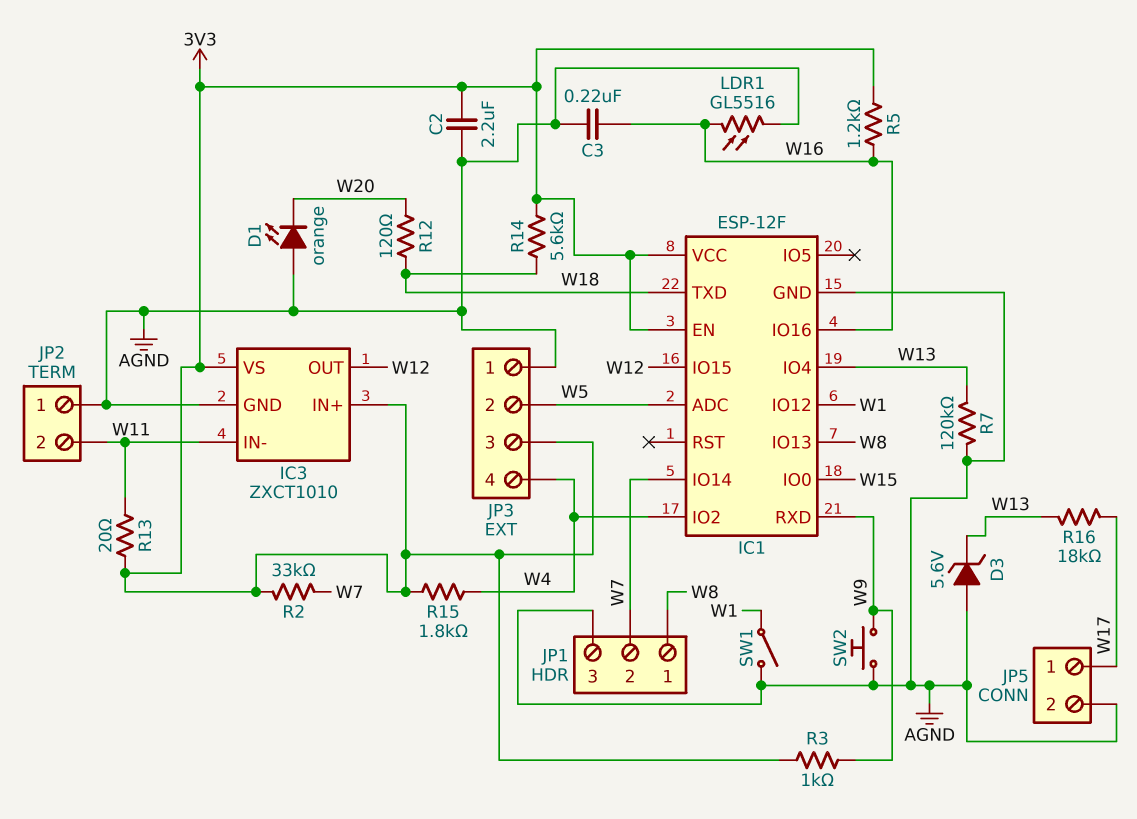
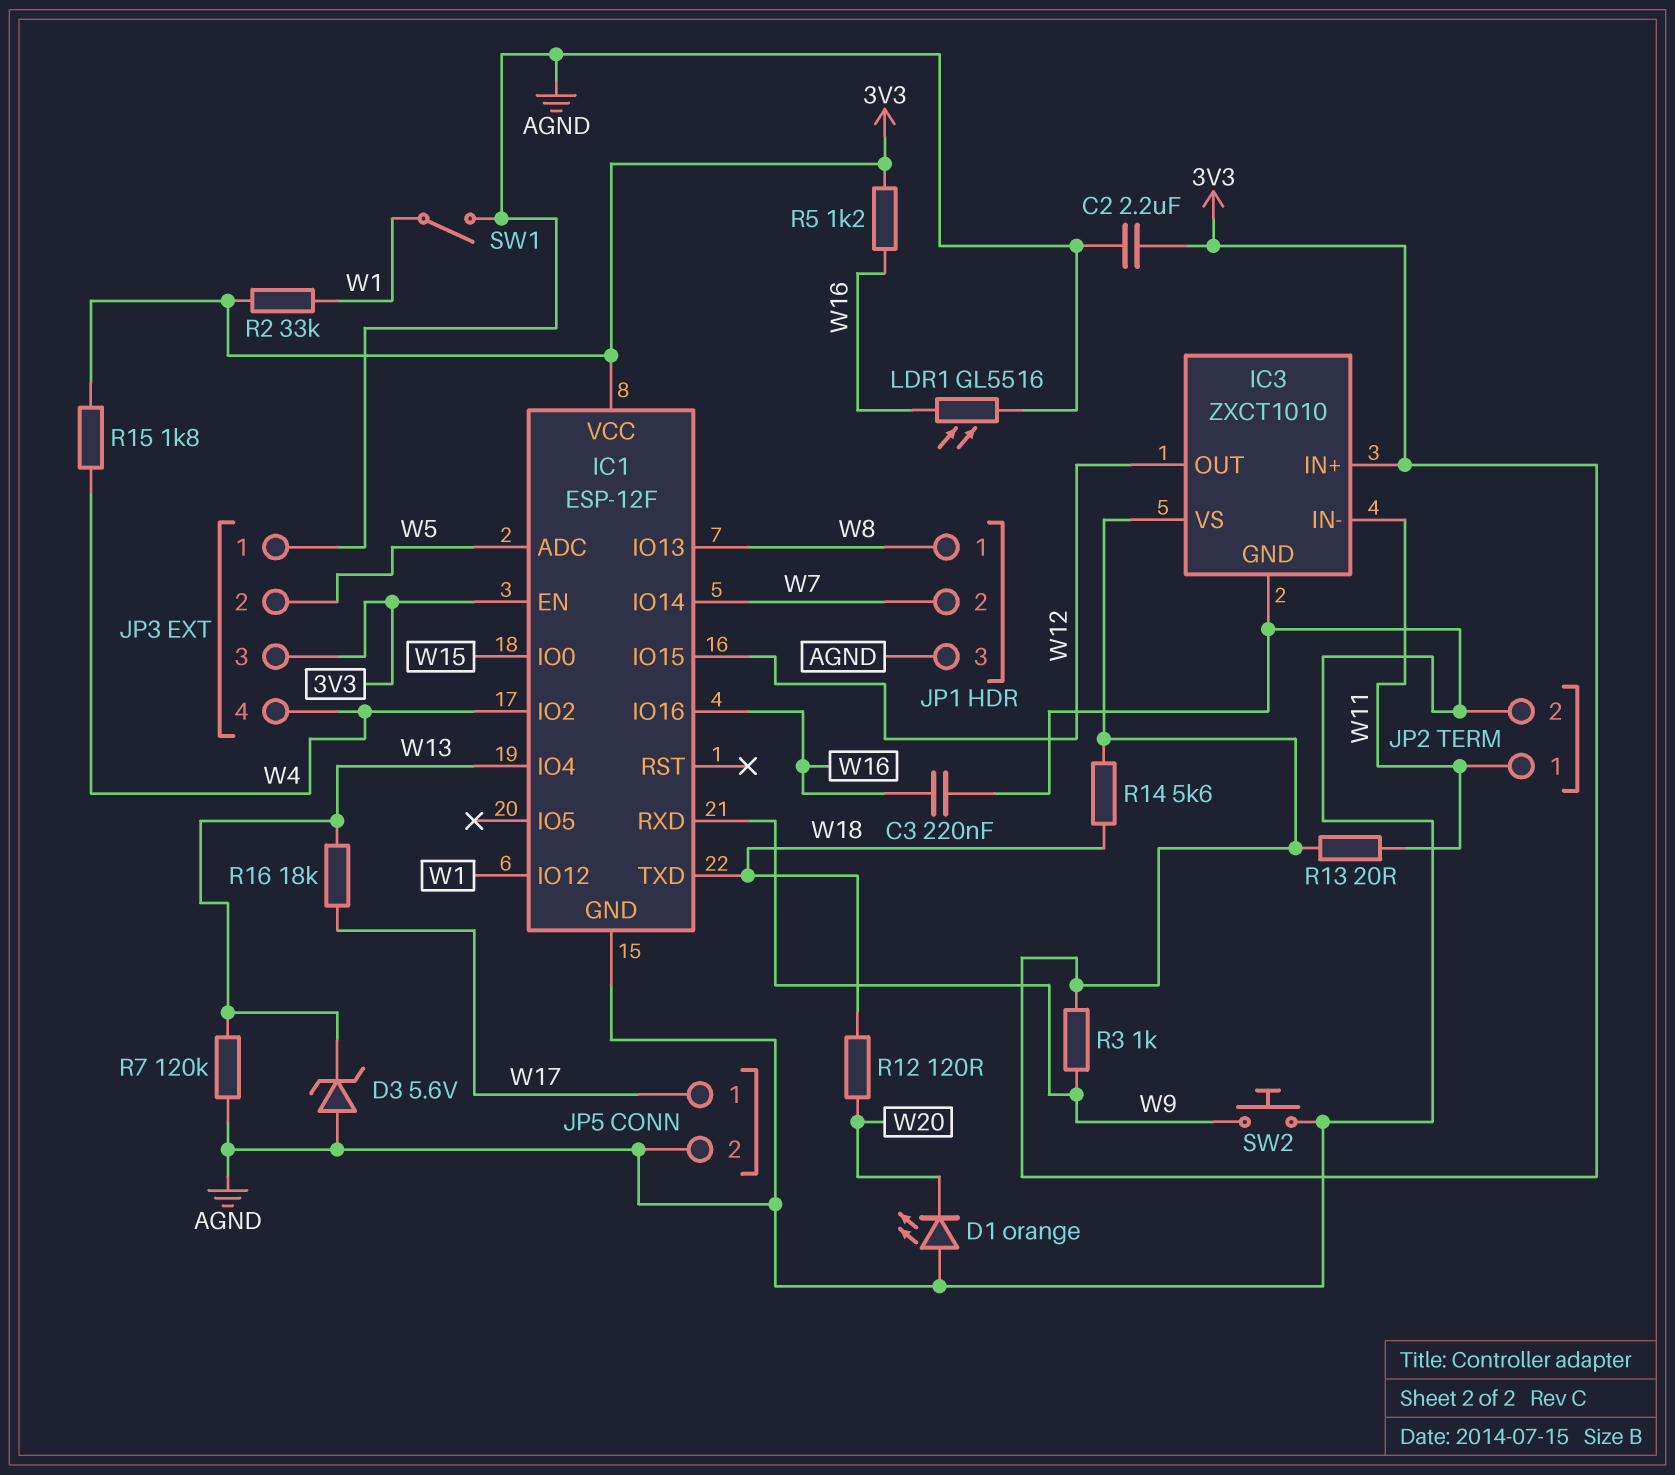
JP2 pin 1: AGND -> W11
JP2 pin 2: W11 -> AGND
R2: 33k (3V3, W7) -> 33k (3V3, W1)

